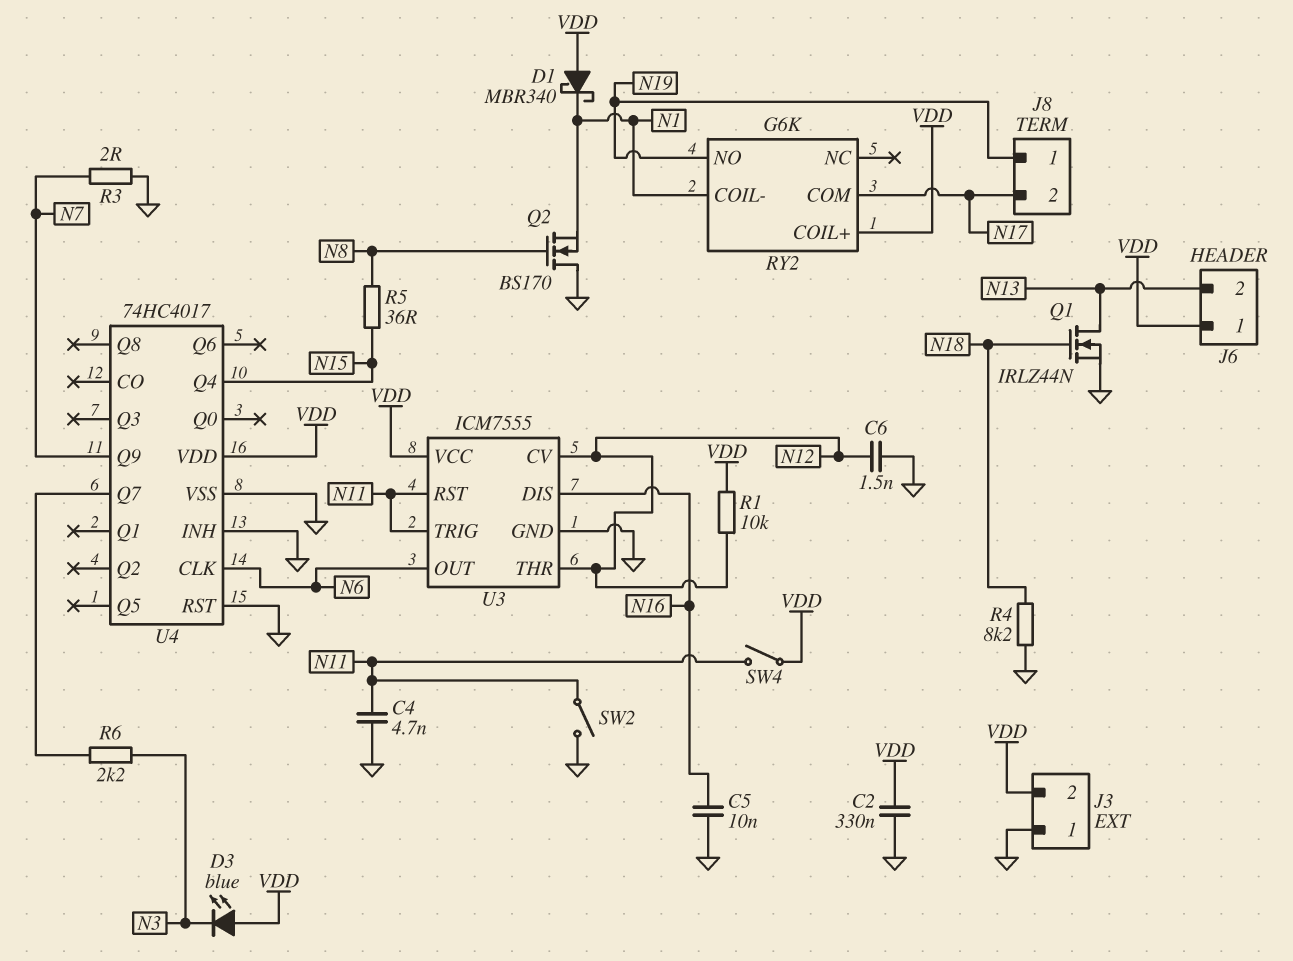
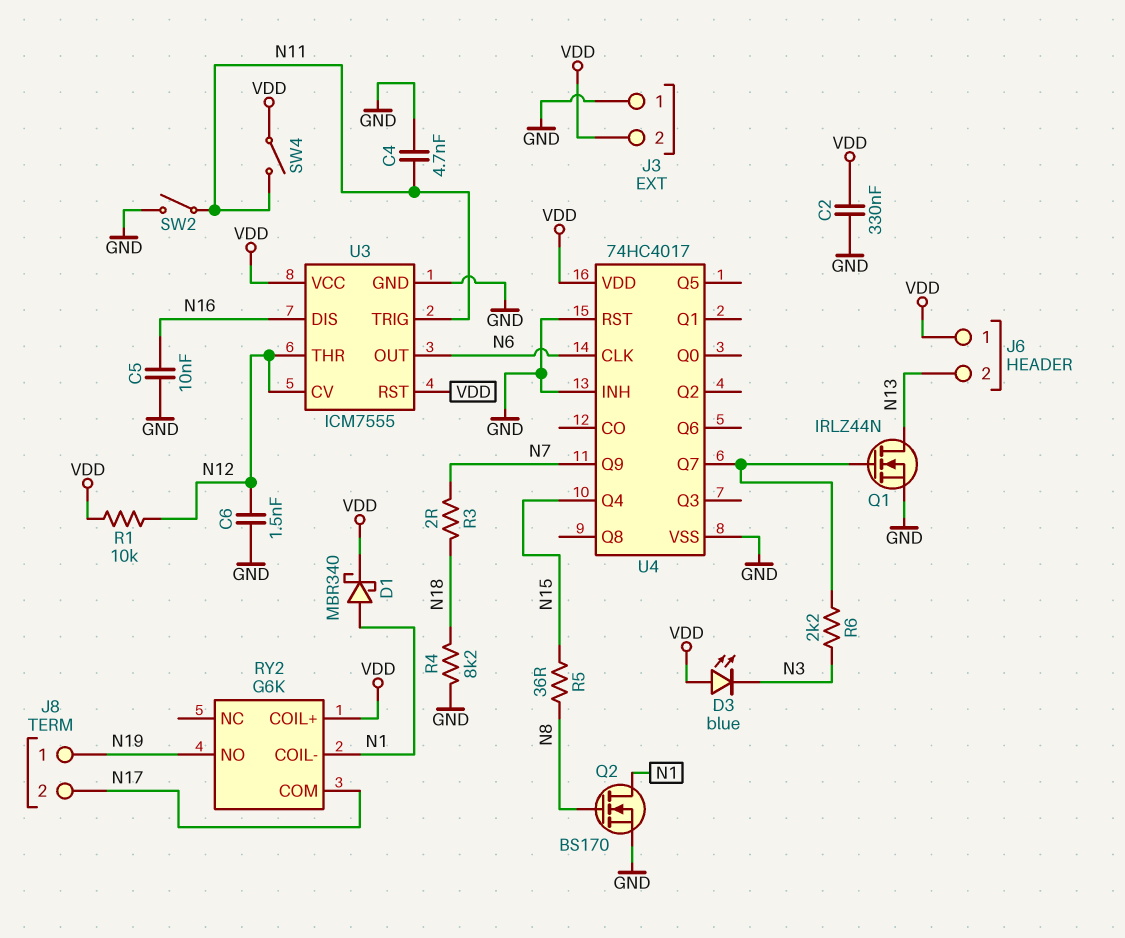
D1: schottky MBR340 (A VDD, K N1) -> schottky MBR340 (A N1, K VDD)
Q1: NMOS IRLZ44N (G N18, D N13, S GND) -> NMOS IRLZ44N (G U4/Q7, D N13, S GND)
Q2: NMOS BS170 (G N8, D GND, S N1) -> NMOS BS170 (G N8, D N1, S GND)
R3: 2 (GND, N7) -> 2 (N7, N18)
U3 pin RST: N11 -> VDD

